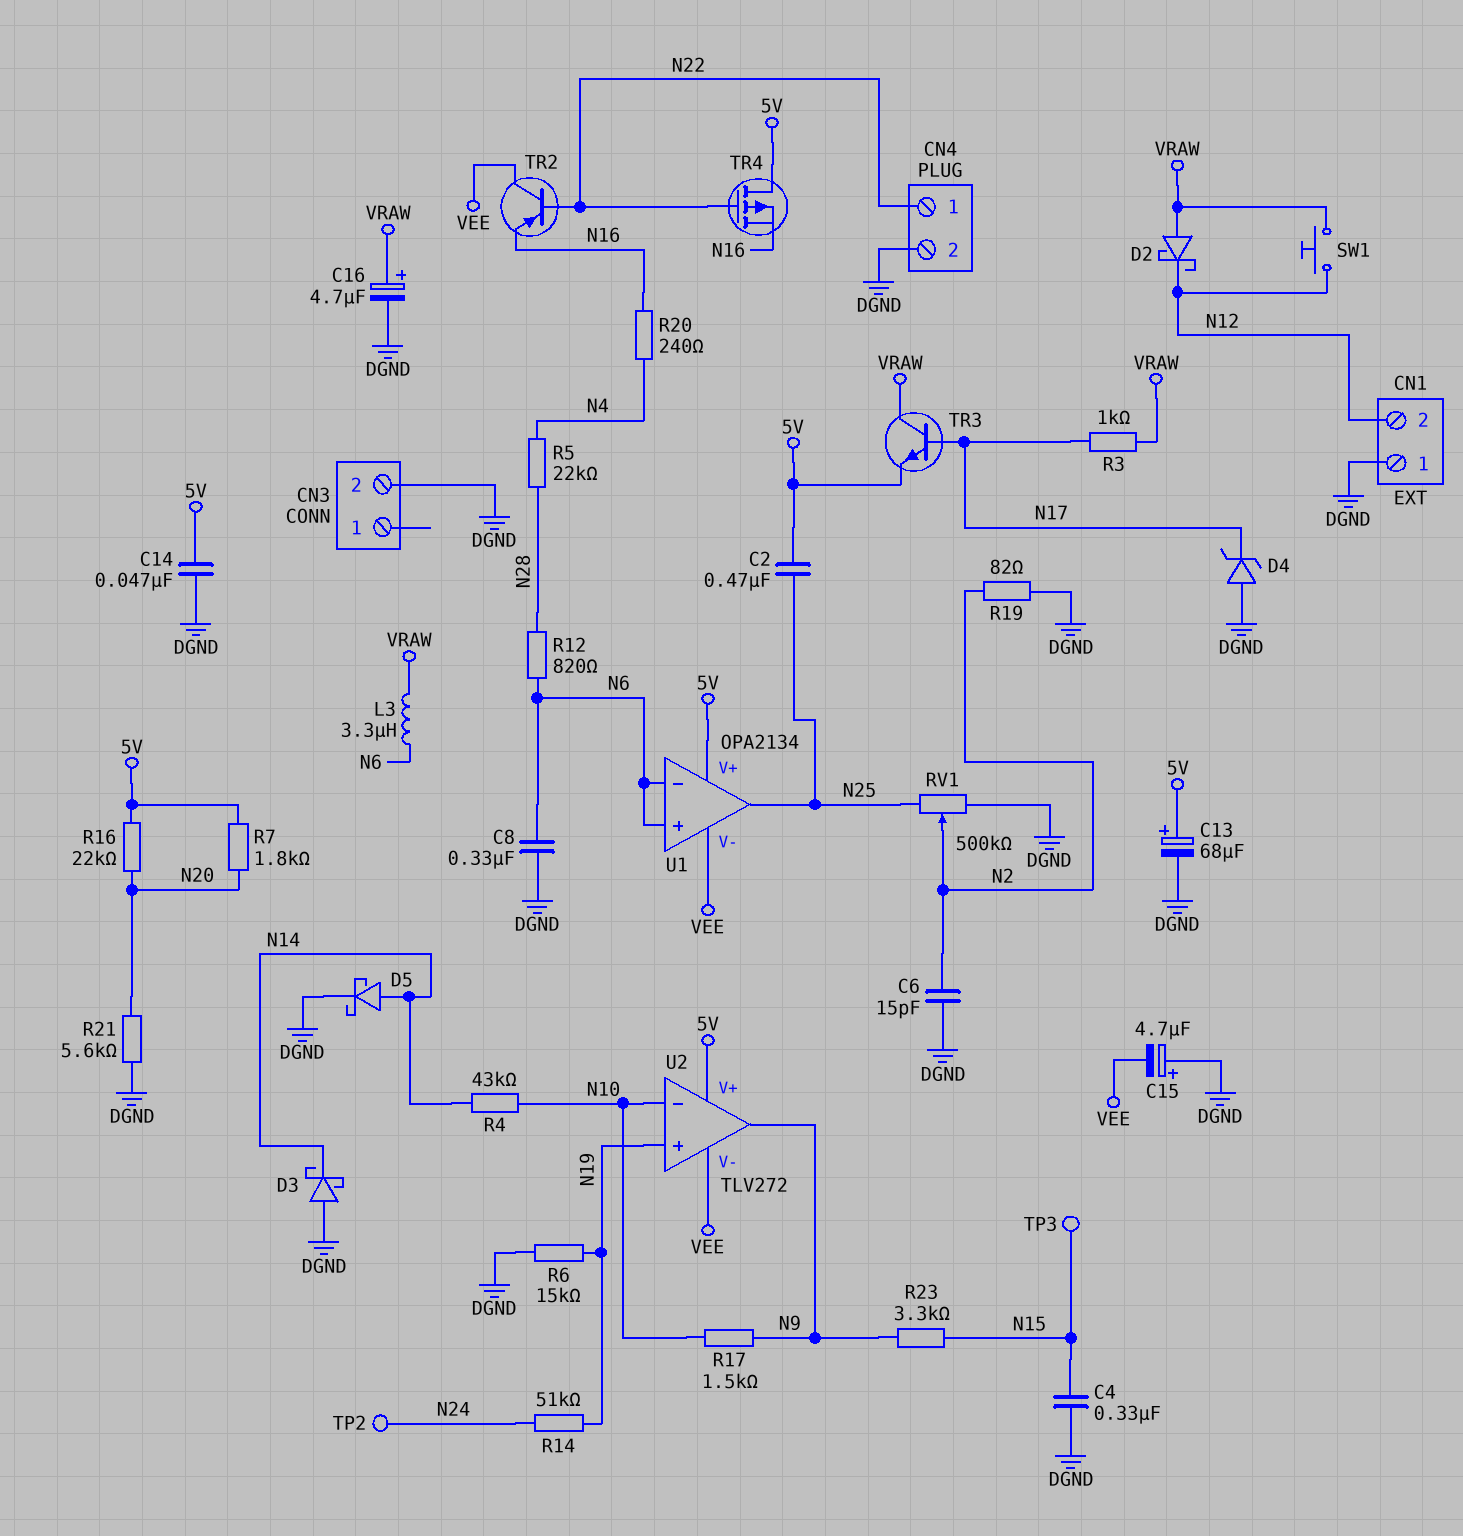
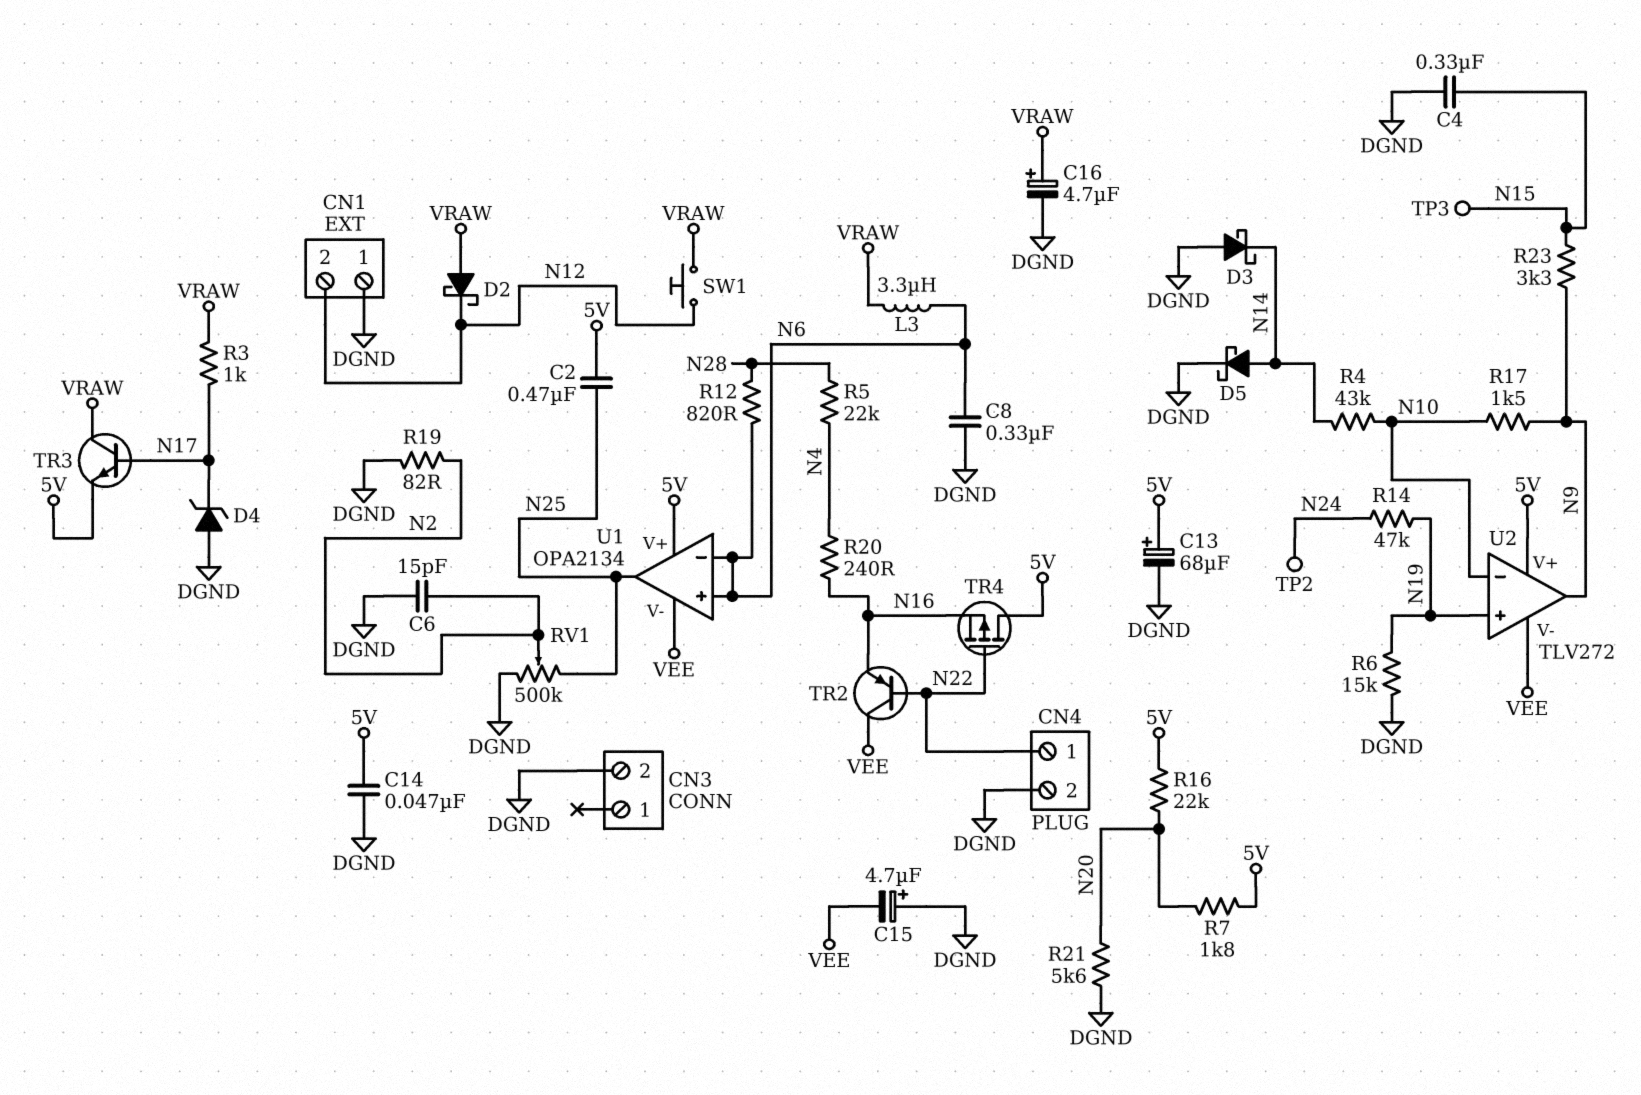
R14: 51k (N19, N24) -> 47k (N19, N24)

